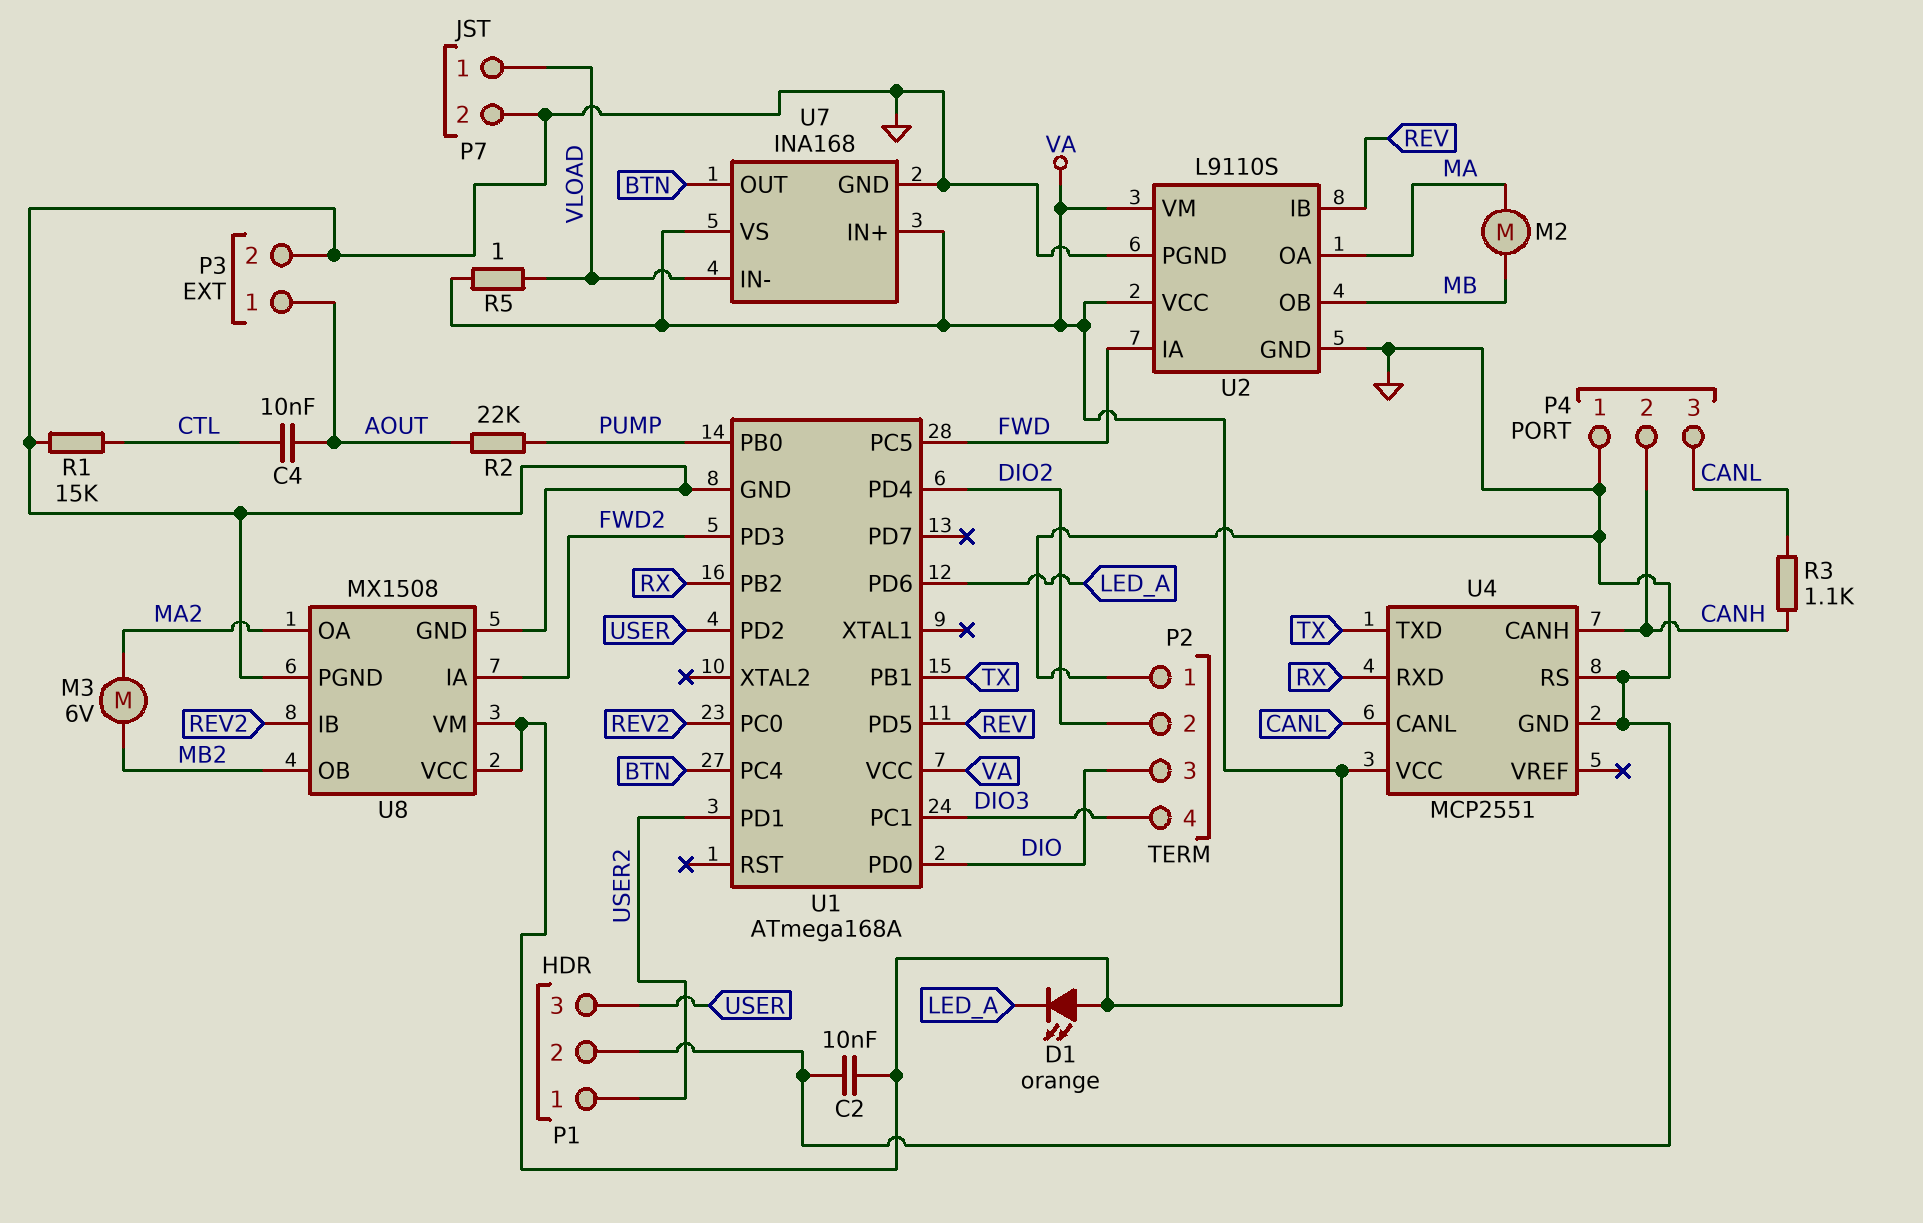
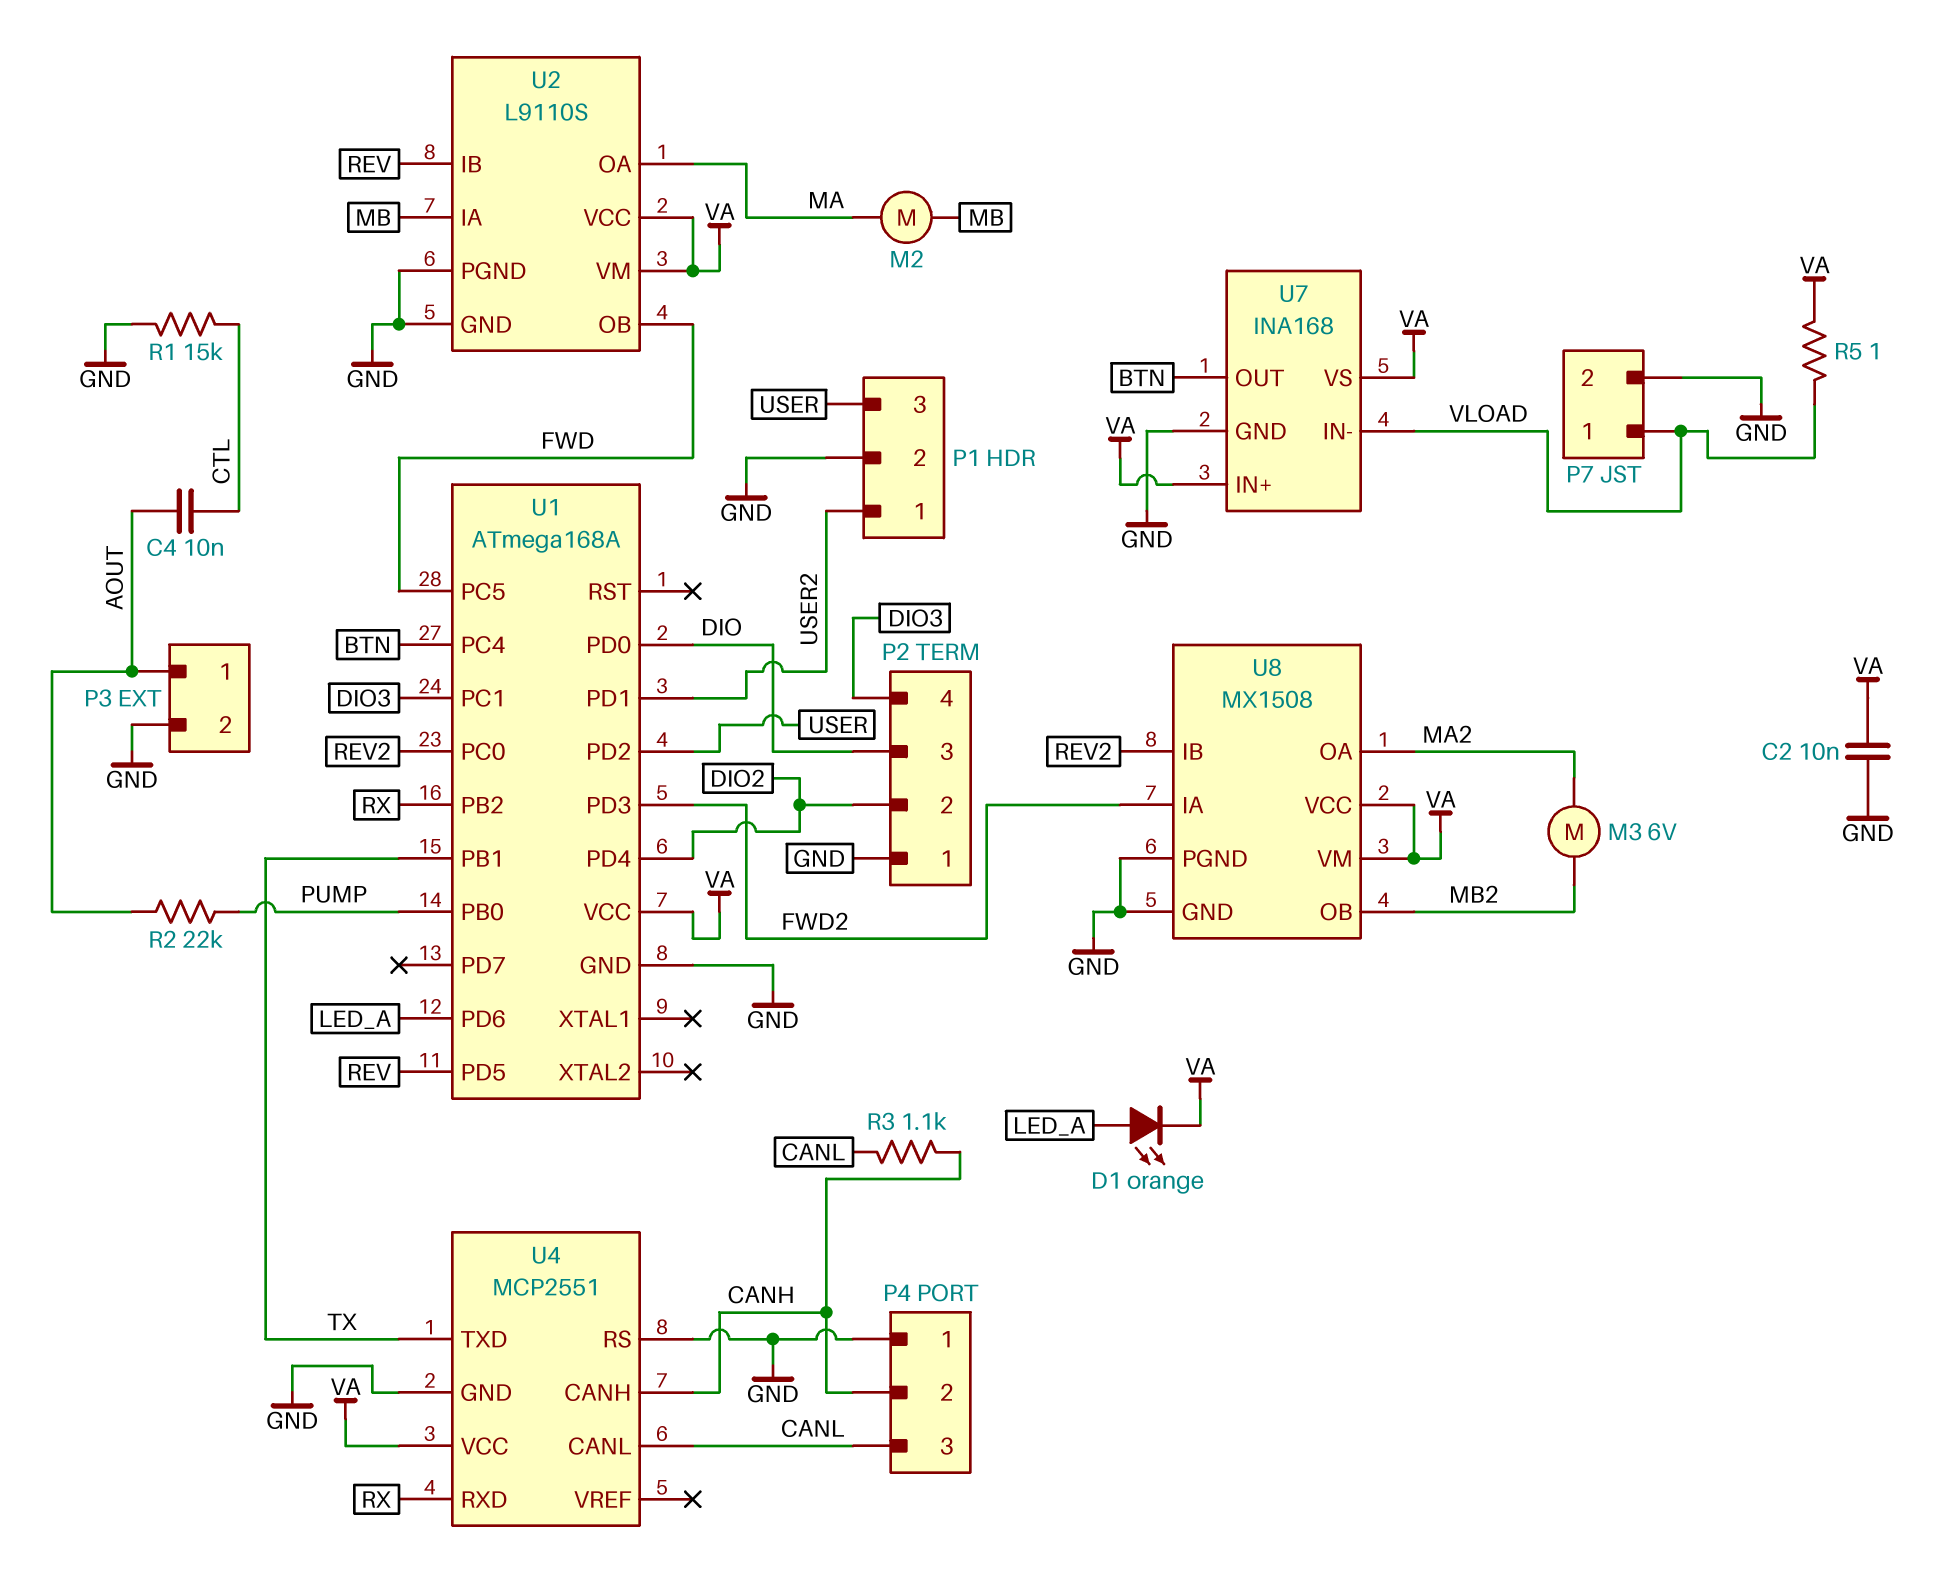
D1: LED orange (A VA, K LED_A) -> LED orange (A LED_A, K VA)
U2 pin IA: FWD -> MB
U2 pin OB: MB -> FWD

